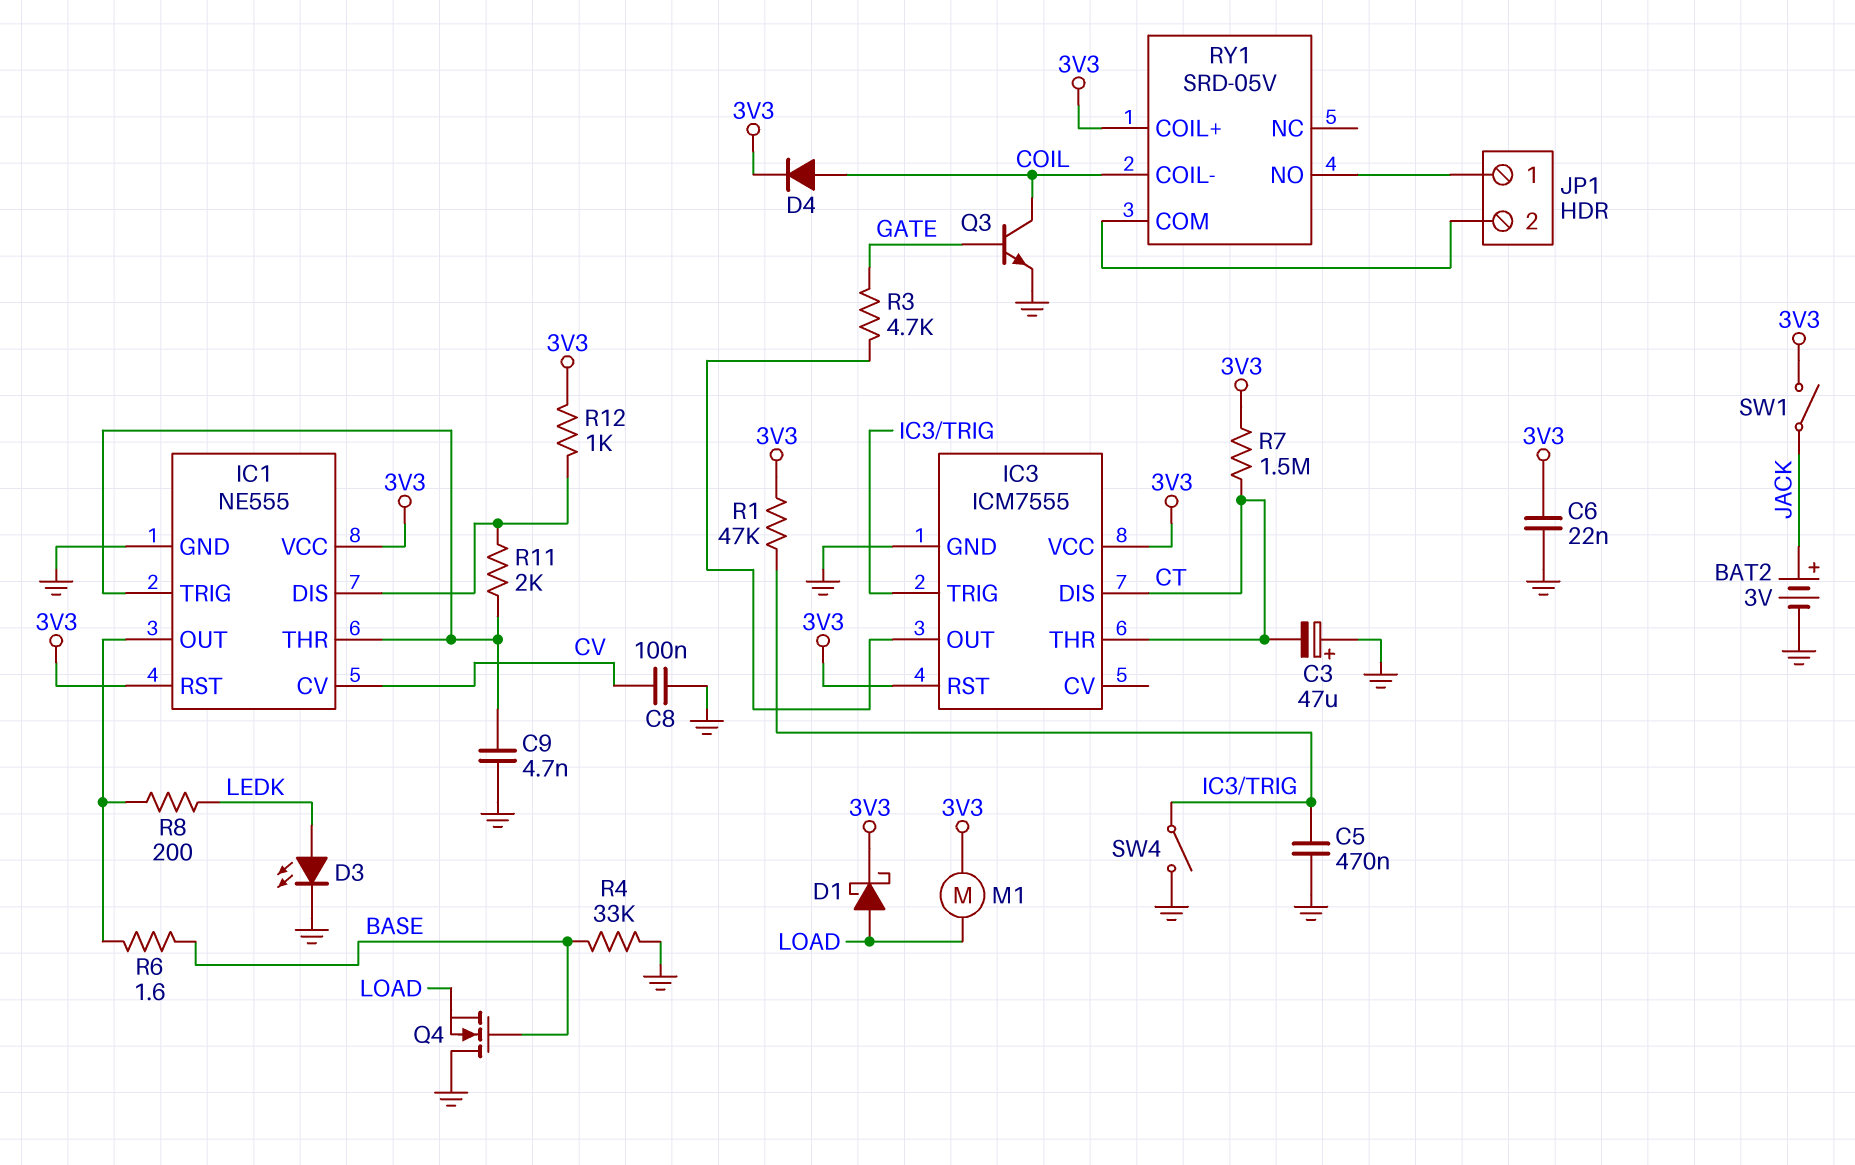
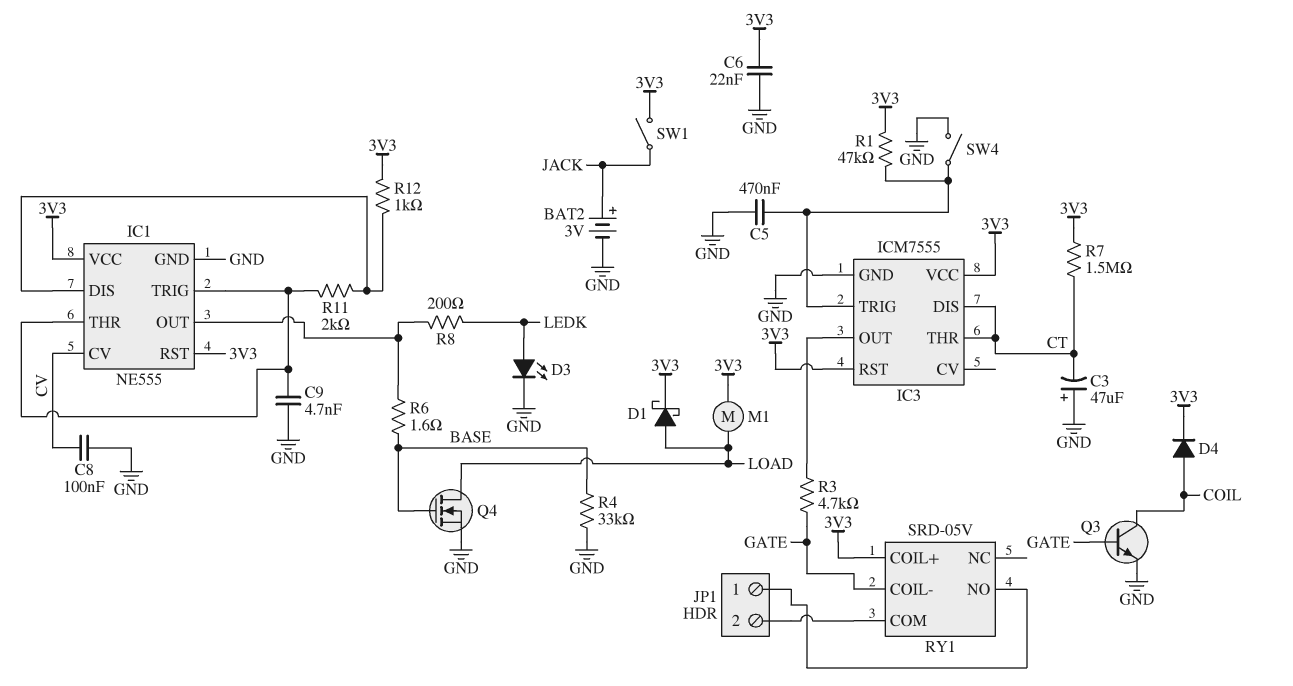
Q4: NMOS (G BASE, D GND, S LOAD) -> NMOS (G BASE, D LOAD, S GND)
RY1 pin COIL-: COIL -> GATE

